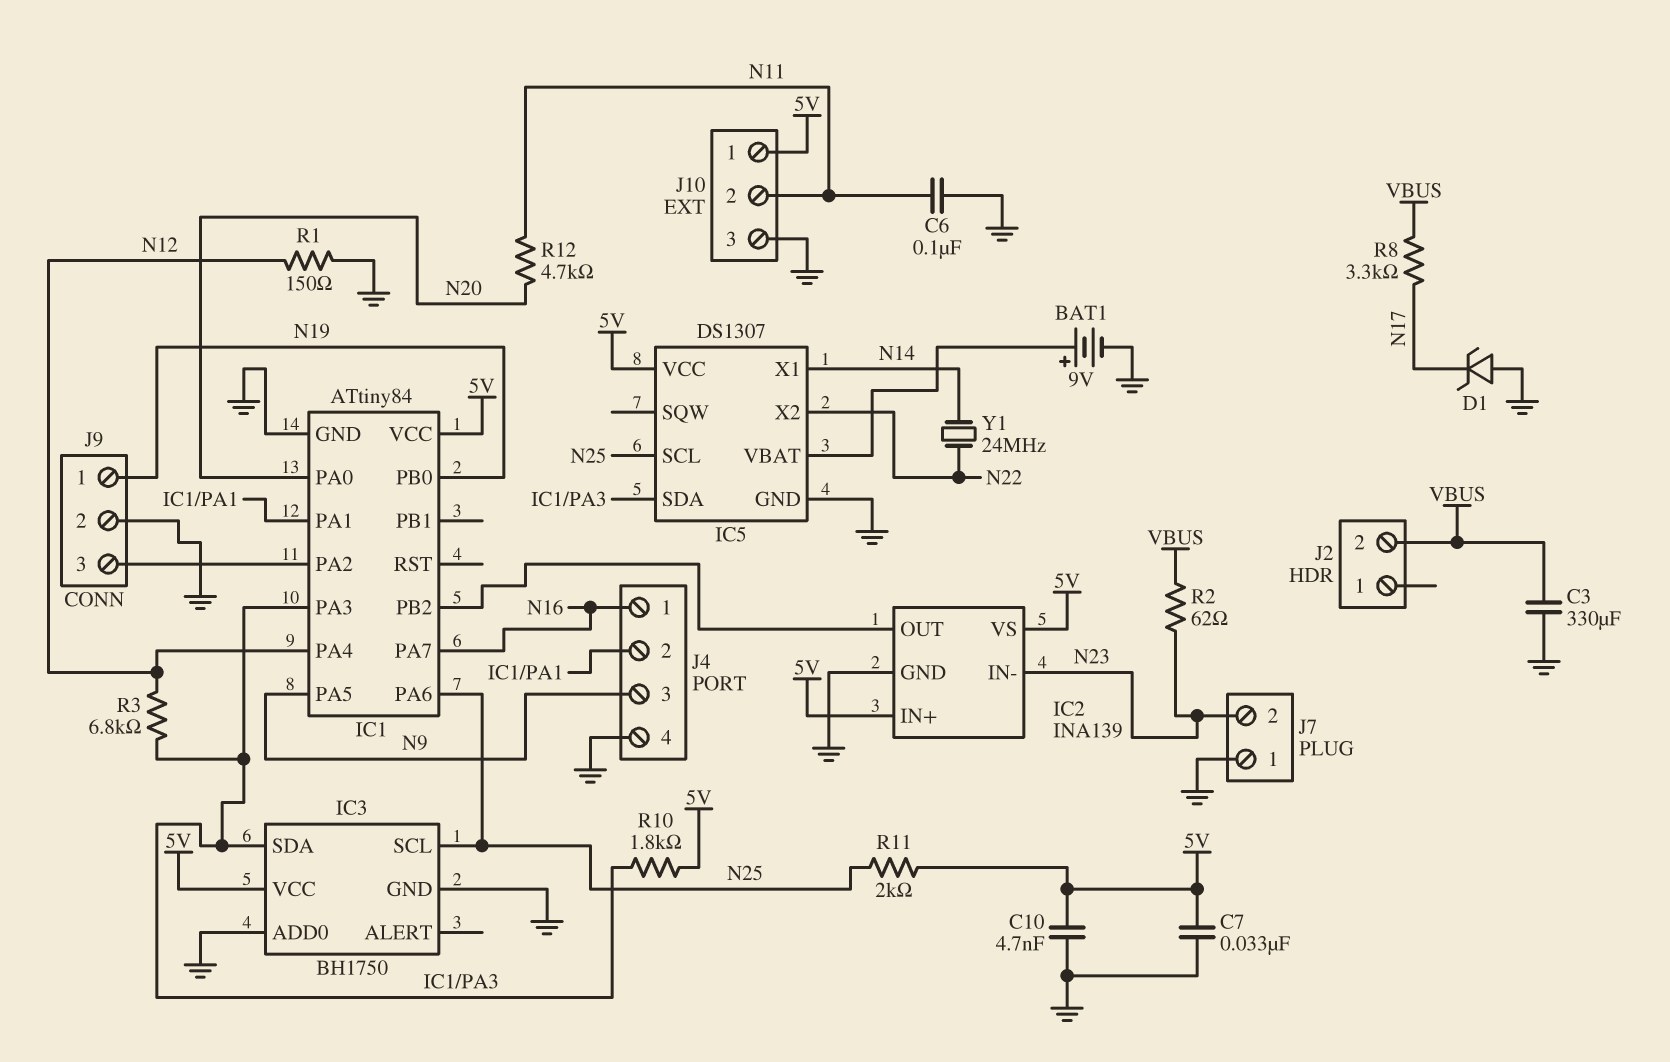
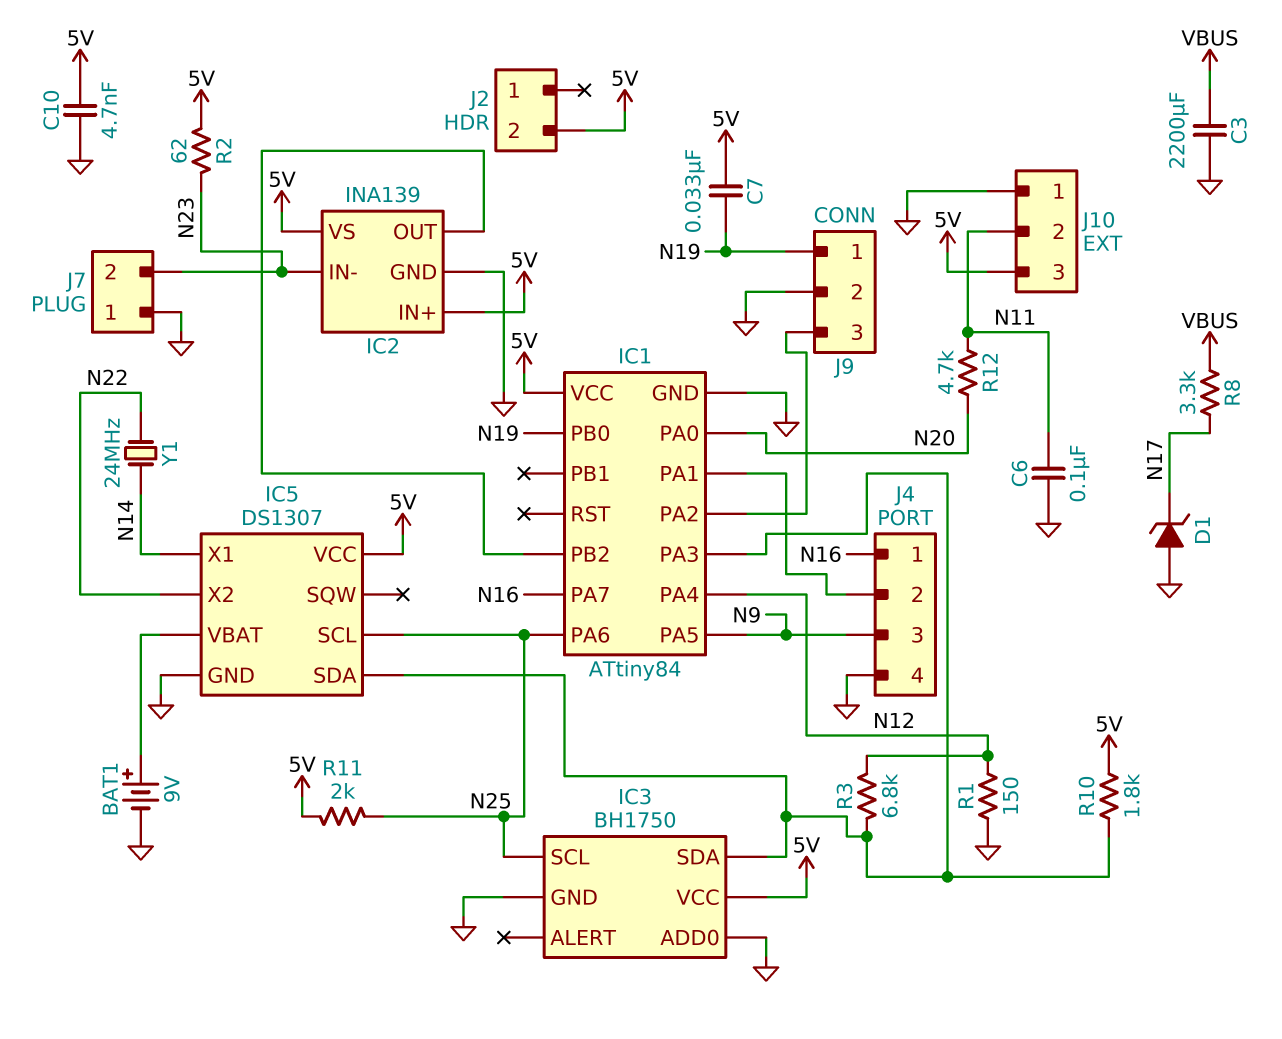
C3: 330uF (GND, VBUS) -> 2200uF (GND, VBUS)
C7: 33nF (5V, GND) -> 33nF (5V, N19)
J2 pin 2: VBUS -> 5V
J10 pin 1: 5V -> GND
J10 pin 3: GND -> 5V
R2: 62 (N23, VBUS) -> 62 (5V, N23)

